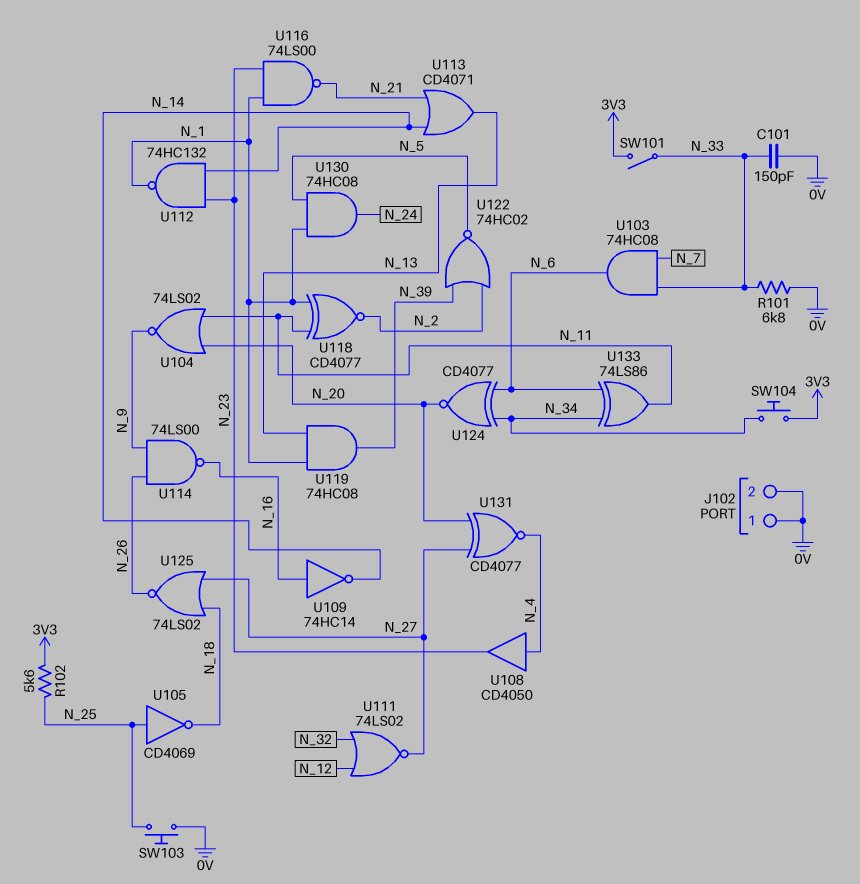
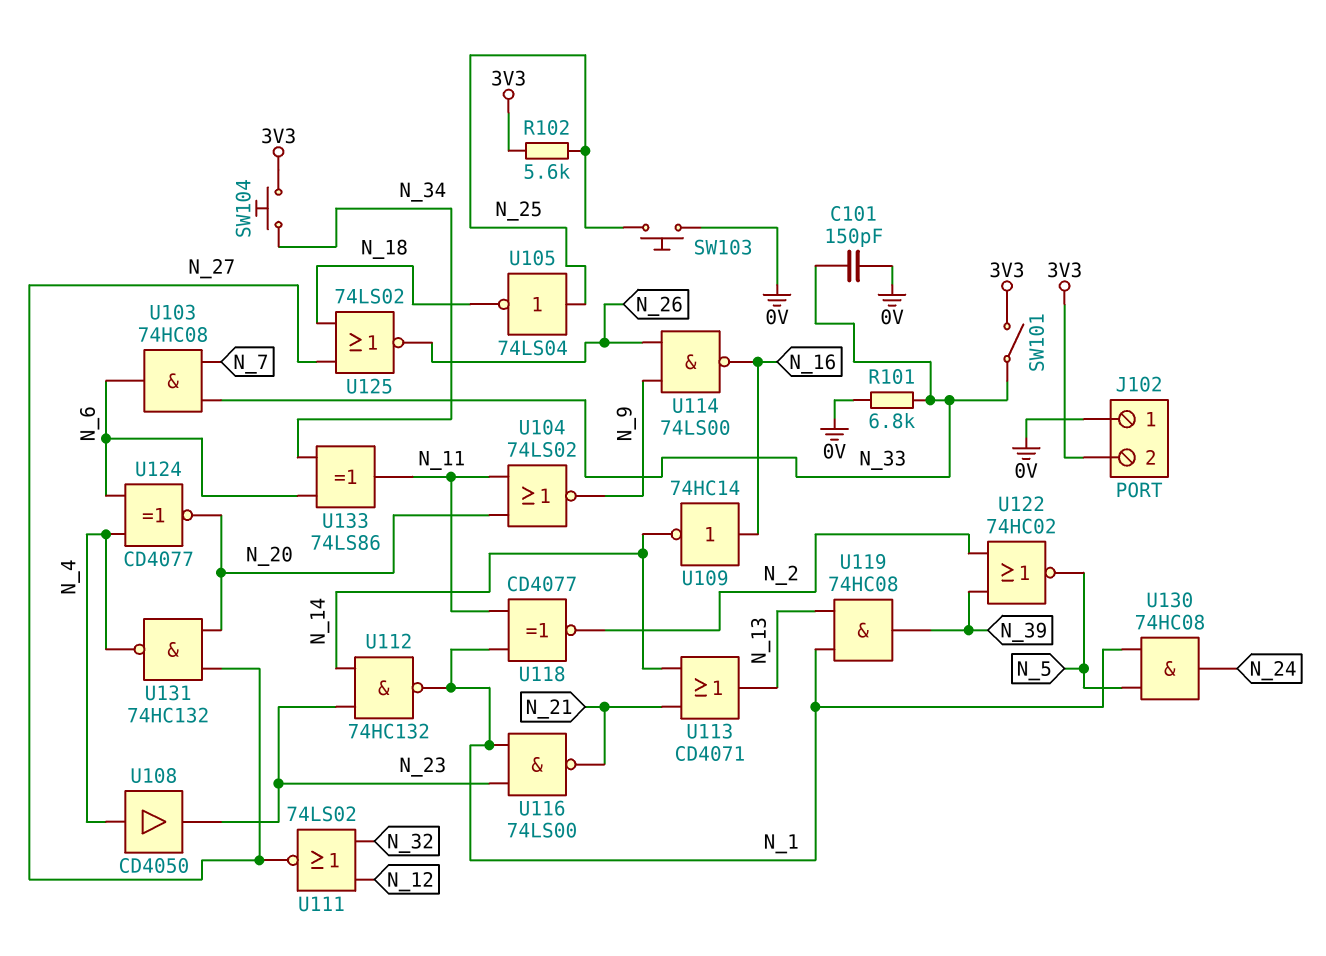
J102 pin 2: 0V -> 3V3
U105: NOT CD4069 (in N_25, out N_18) -> NOT 74LS04 (in N_25, out N_18)
U124: XNOR CD4077 (in N_6, in N_34, out N_20) -> XNOR CD4077 (in N_4, in N_6, out N_20)
U131: XNOR CD4077 (in N_20, in N_27, out N_4) -> NAND 74HC132 (in N_20, in N_27, out N_4)

